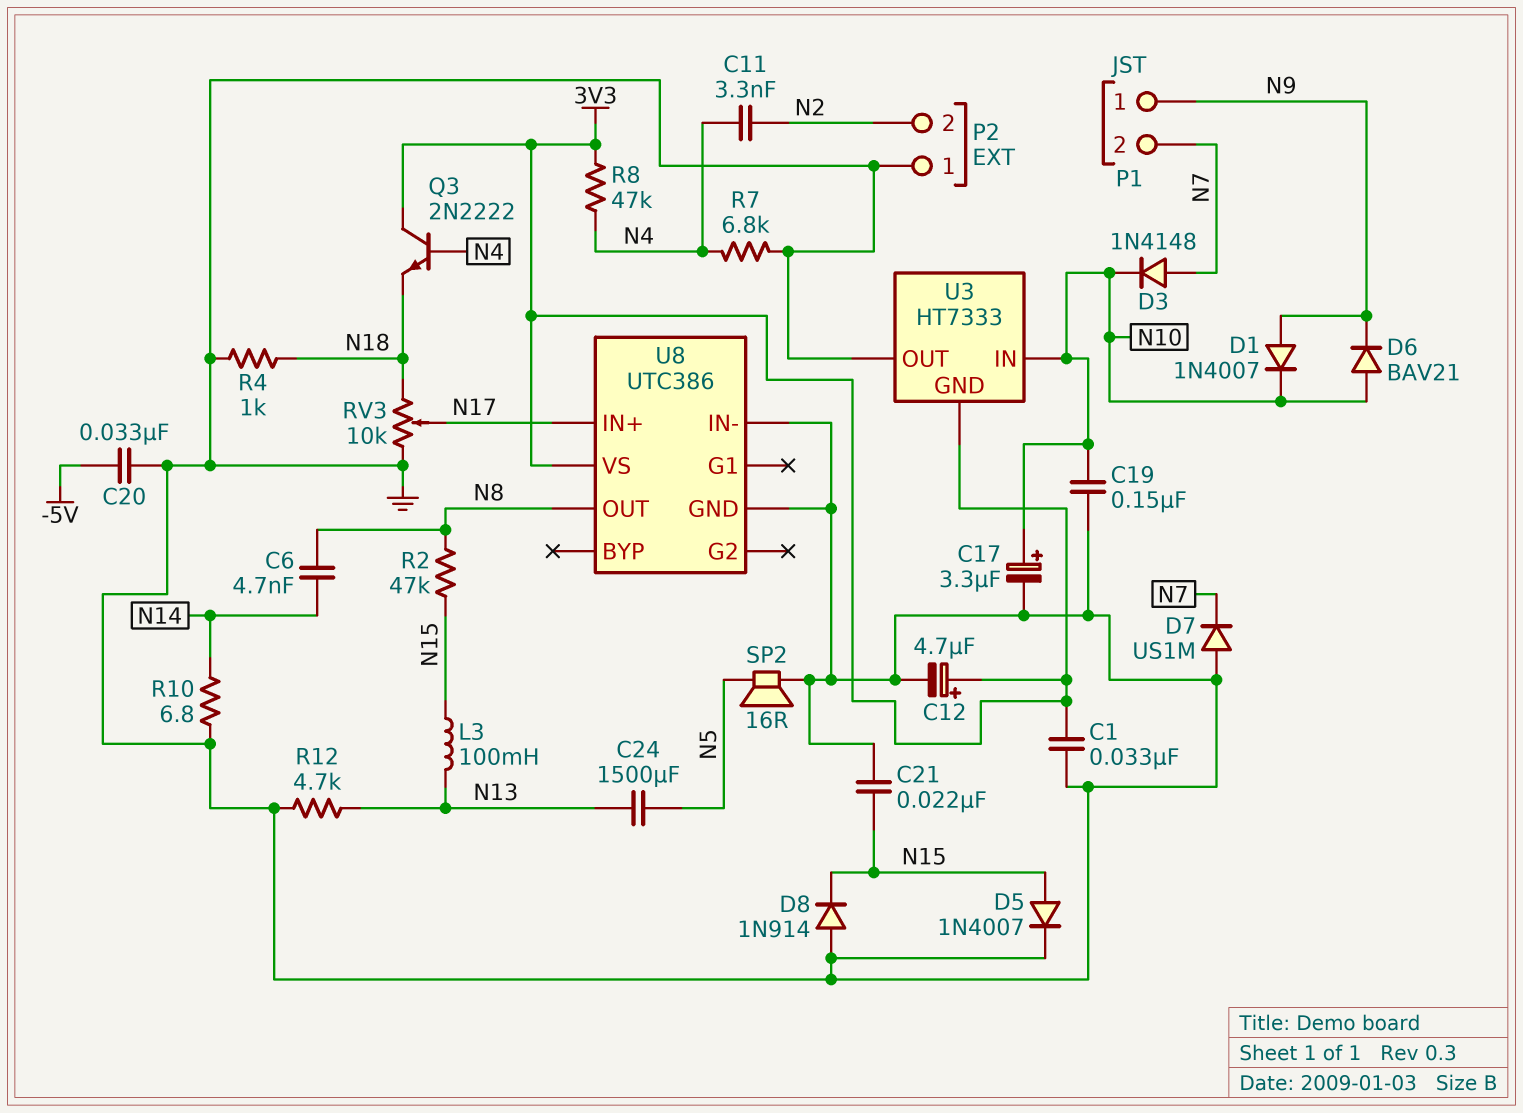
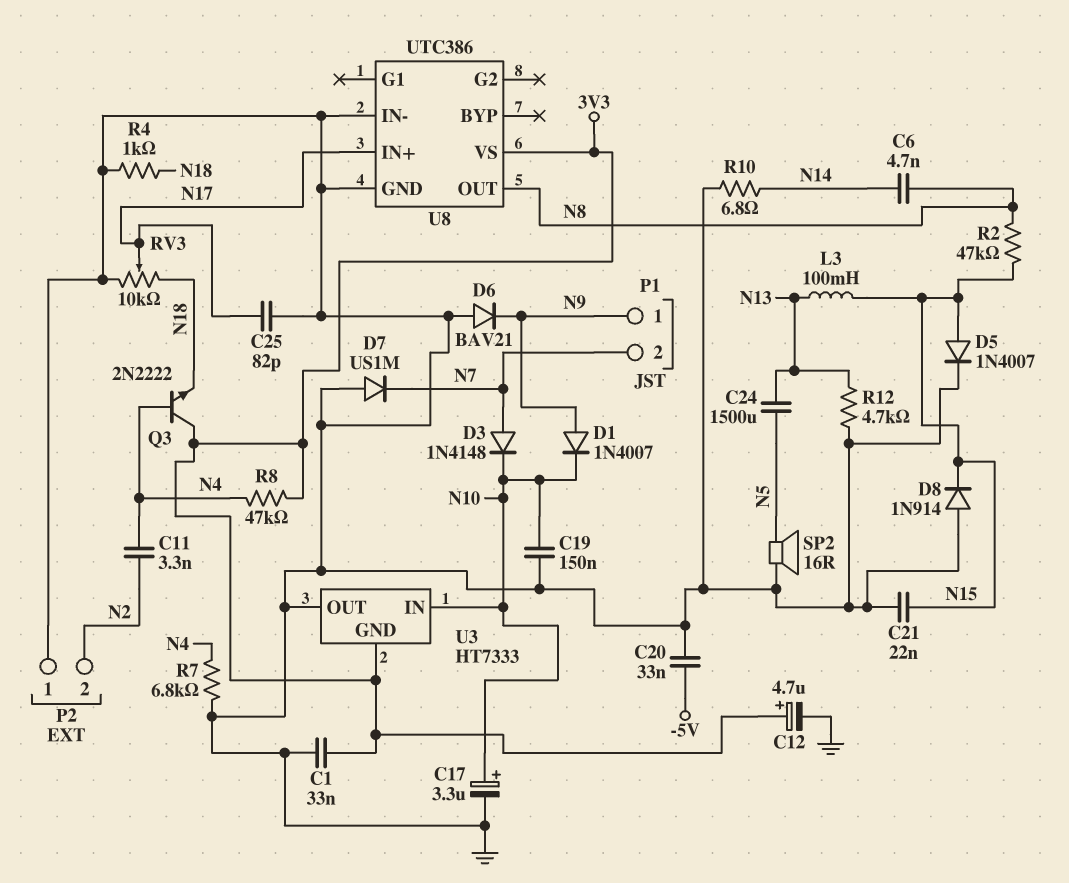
C25: none -> 82pF (GND, N17)
D6: diode BAV21 (A N10, K N9) -> diode BAV21 (A GND, K N9)

